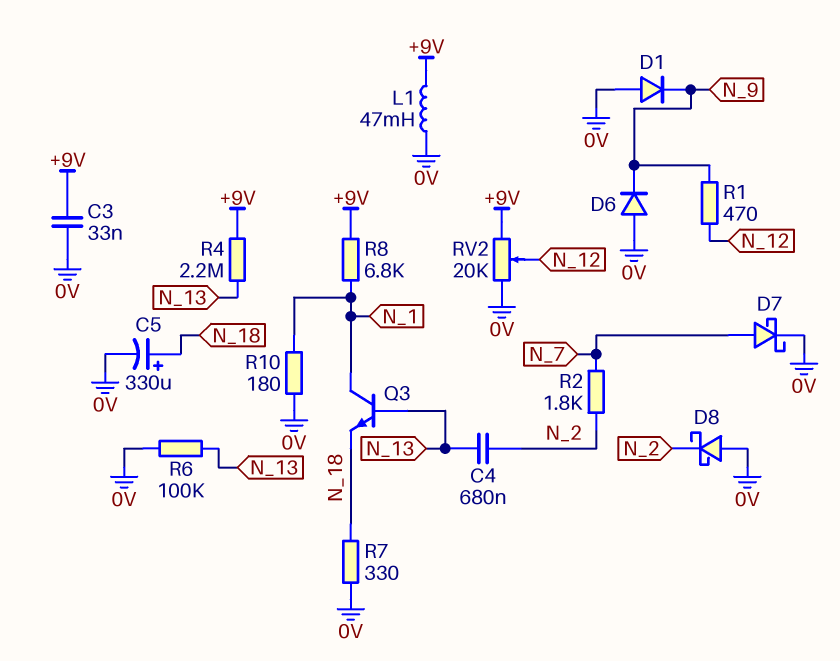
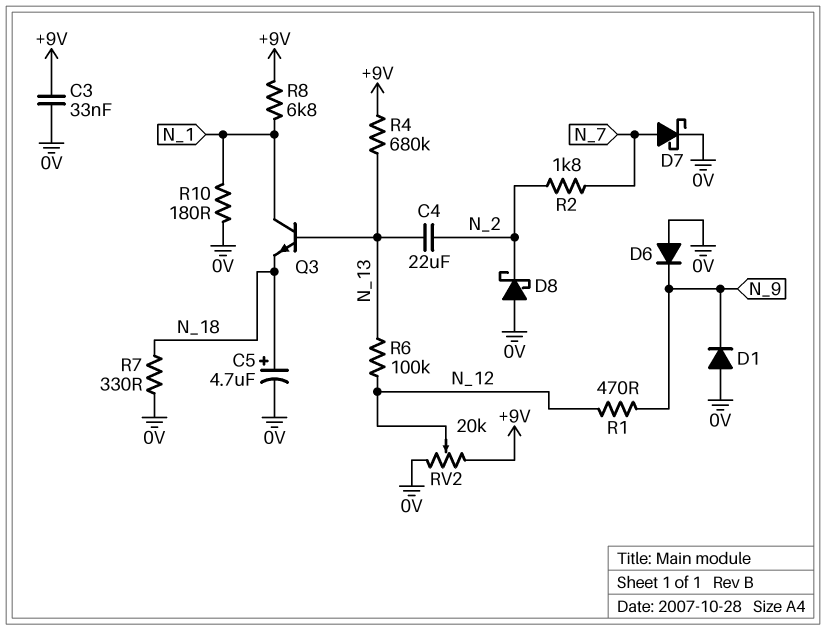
C4: 680nF (N_2, N_13) -> 22uF (N_2, N_13)
C5: 330uF (plus N_18, minus 0V) -> 4.7uF (plus N_18, minus 0V)
L1: 47mH (+9V, 0V) -> none
R4: 2.2M (+9V, N_13) -> 680k (+9V, N_13)
R6: 100k (0V, N_13) -> 100k (N_12, N_13)

